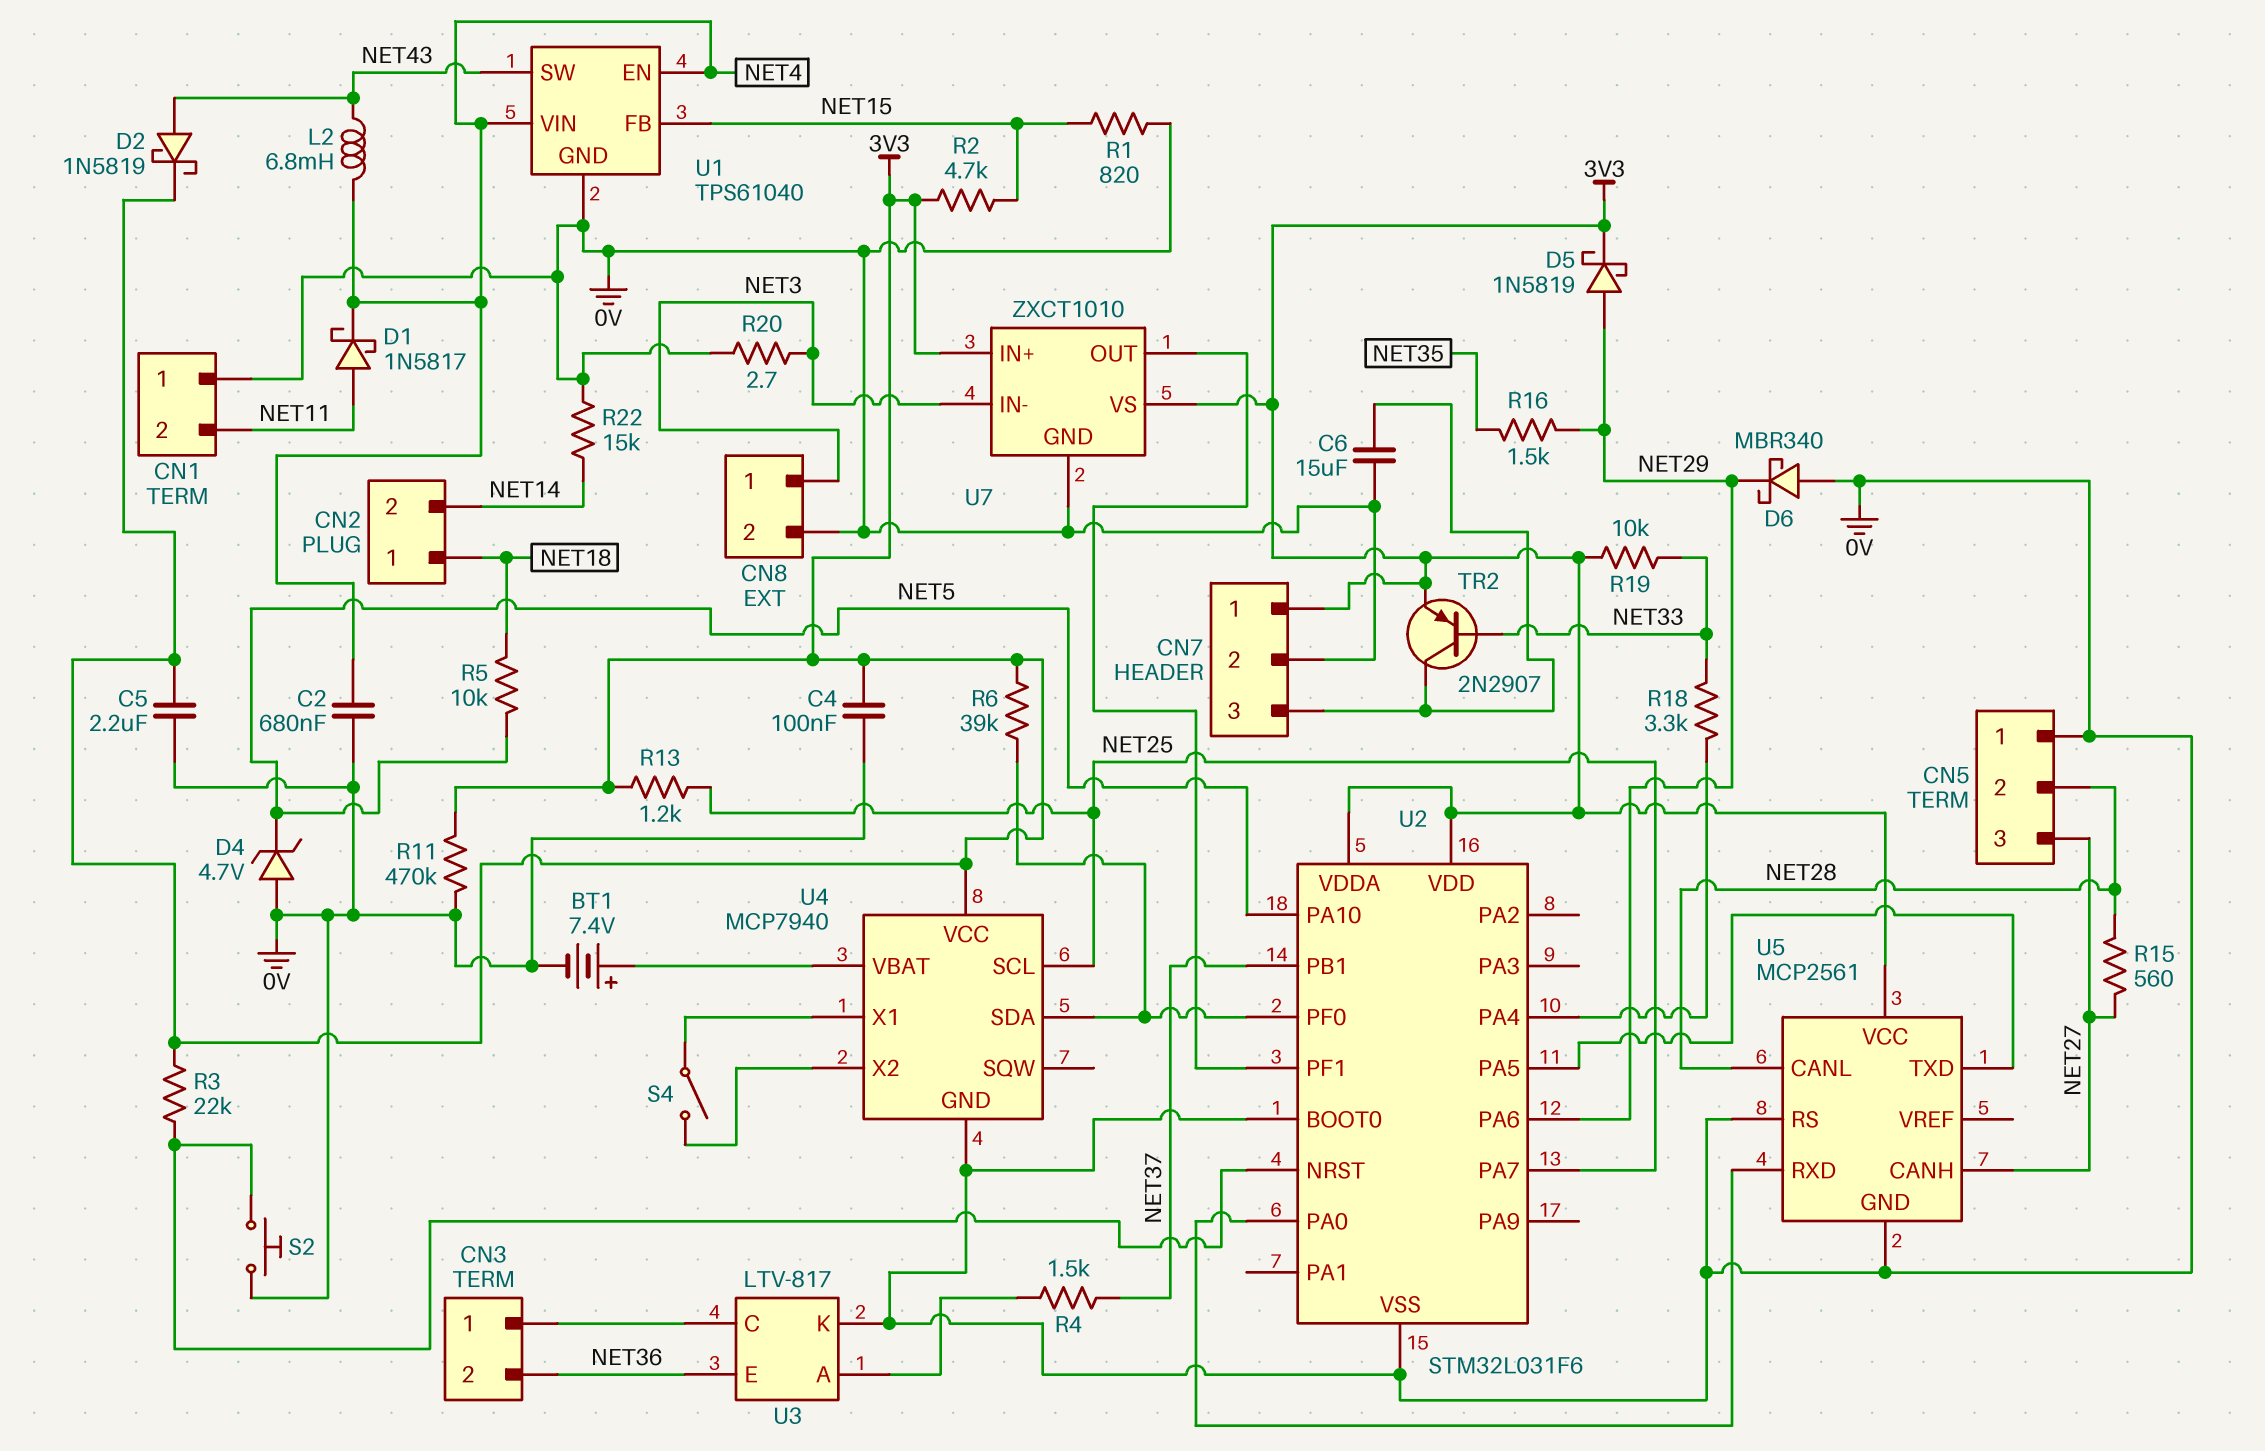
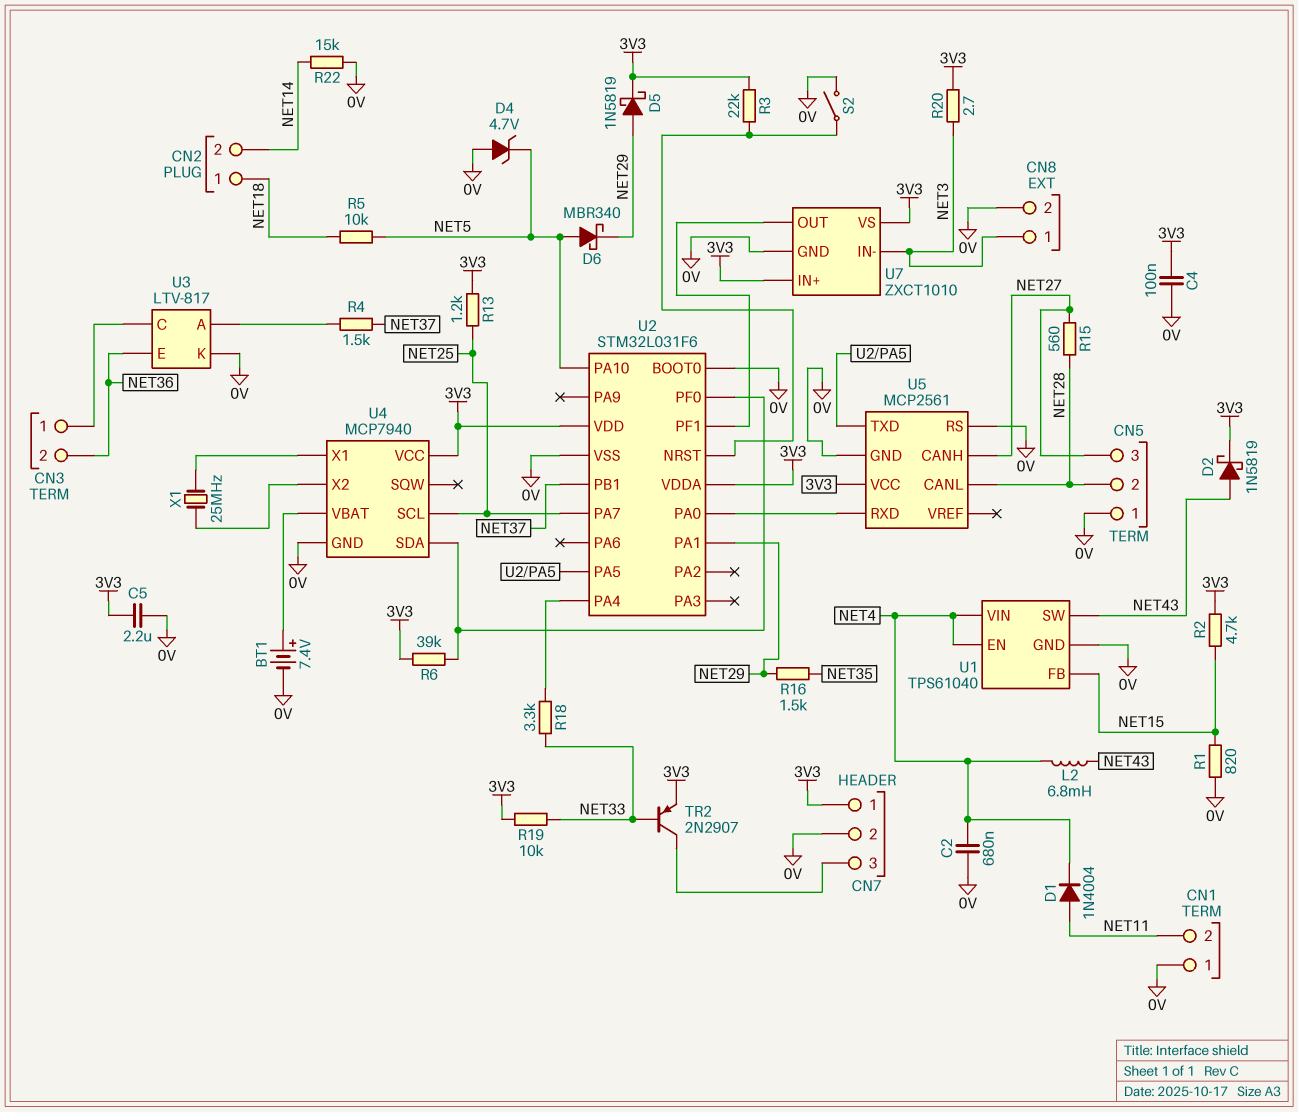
C6: 15uF (0V, CN7/3) -> none
D1: schottky 1N5817 (A NET11, K NET4) -> diode 1N4004 (A NET11, K NET4)
D6: schottky MBR340 (A 0V, K NET29) -> schottky MBR340 (A NET5, K NET29)
R11: 470k (0V, 3V3) -> none
R20: 2.7 (0V, NET3) -> 2.7 (3V3, NET3)
S2: button (0V, U2/NRST) -> switch (0V, U2/NRST)
S4: switch (U4/X1, U4/X2) -> none
U2 pin PA1: none -> NET29
U2 pin PA6: NET29 -> none
X1: none -> 25MHz (U4/X1, U4/X2)

